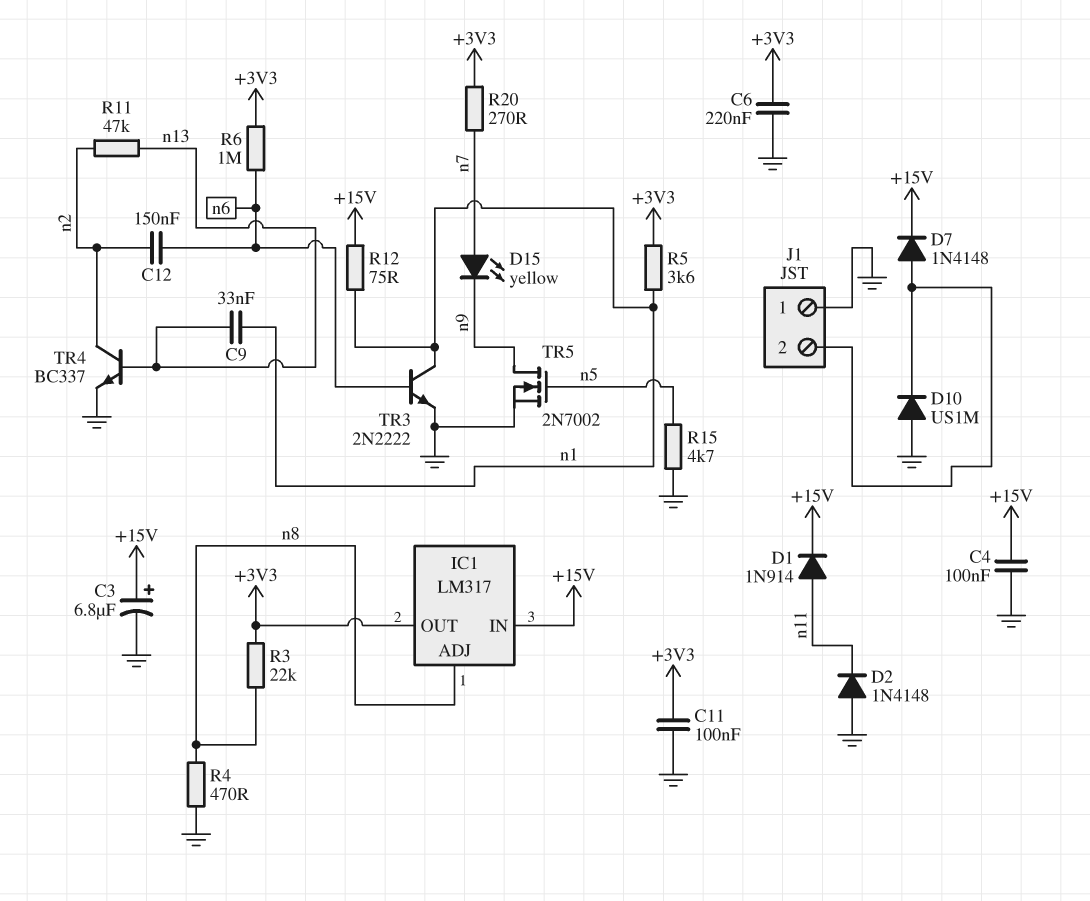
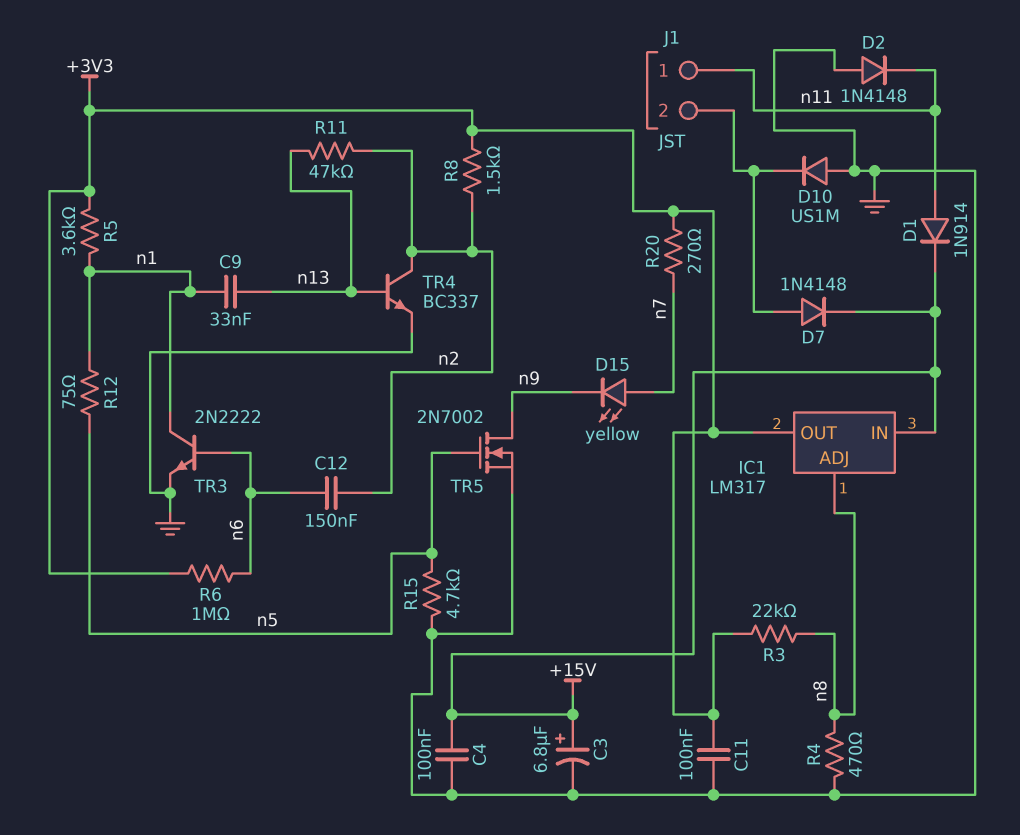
C6: 220nF (+3V3, GND) -> none
J1 pin 1: GND -> n11
R8: none -> 1.5k (+3V3, n2)
R12: 75 (+15V, n1) -> 75 (n1, n5)

